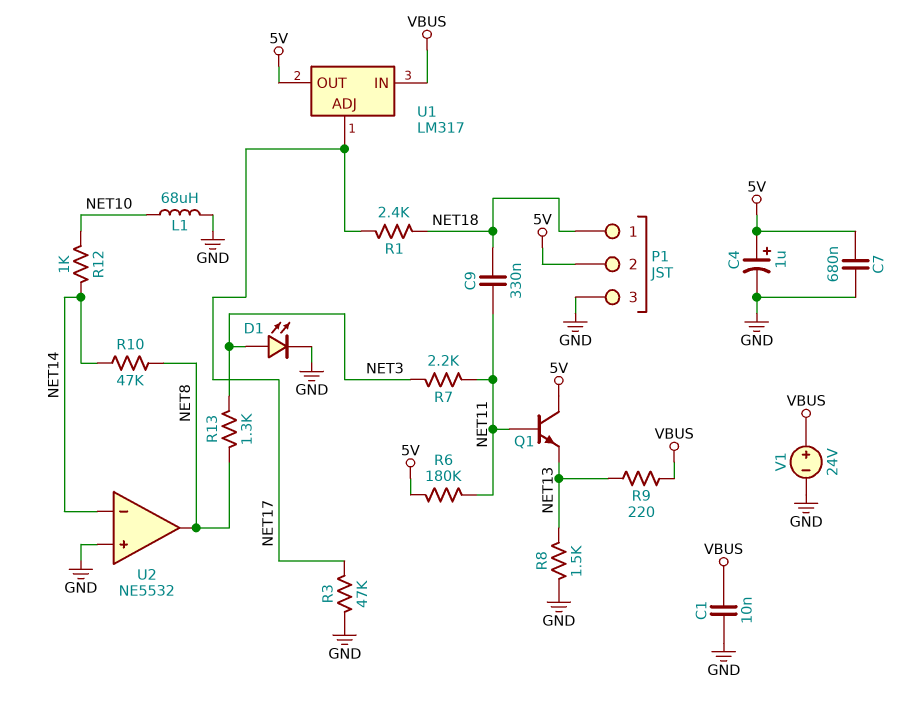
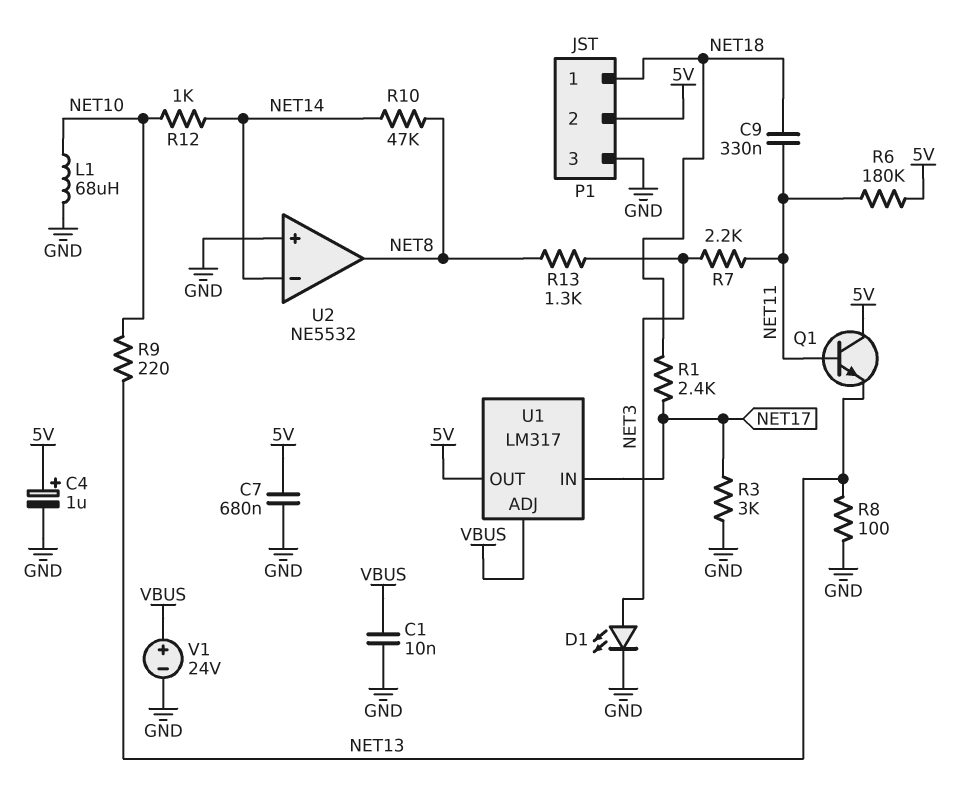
R3: 47k (GND, NET17) -> 3k (GND, NET17)
R8: 1.5k (GND, NET13) -> 100 (GND, NET13)
R9: 220 (NET13, VBUS) -> 220 (NET10, NET13)
U1 pin ADJ: NET17 -> VBUS
U1 pin IN: VBUS -> NET17

